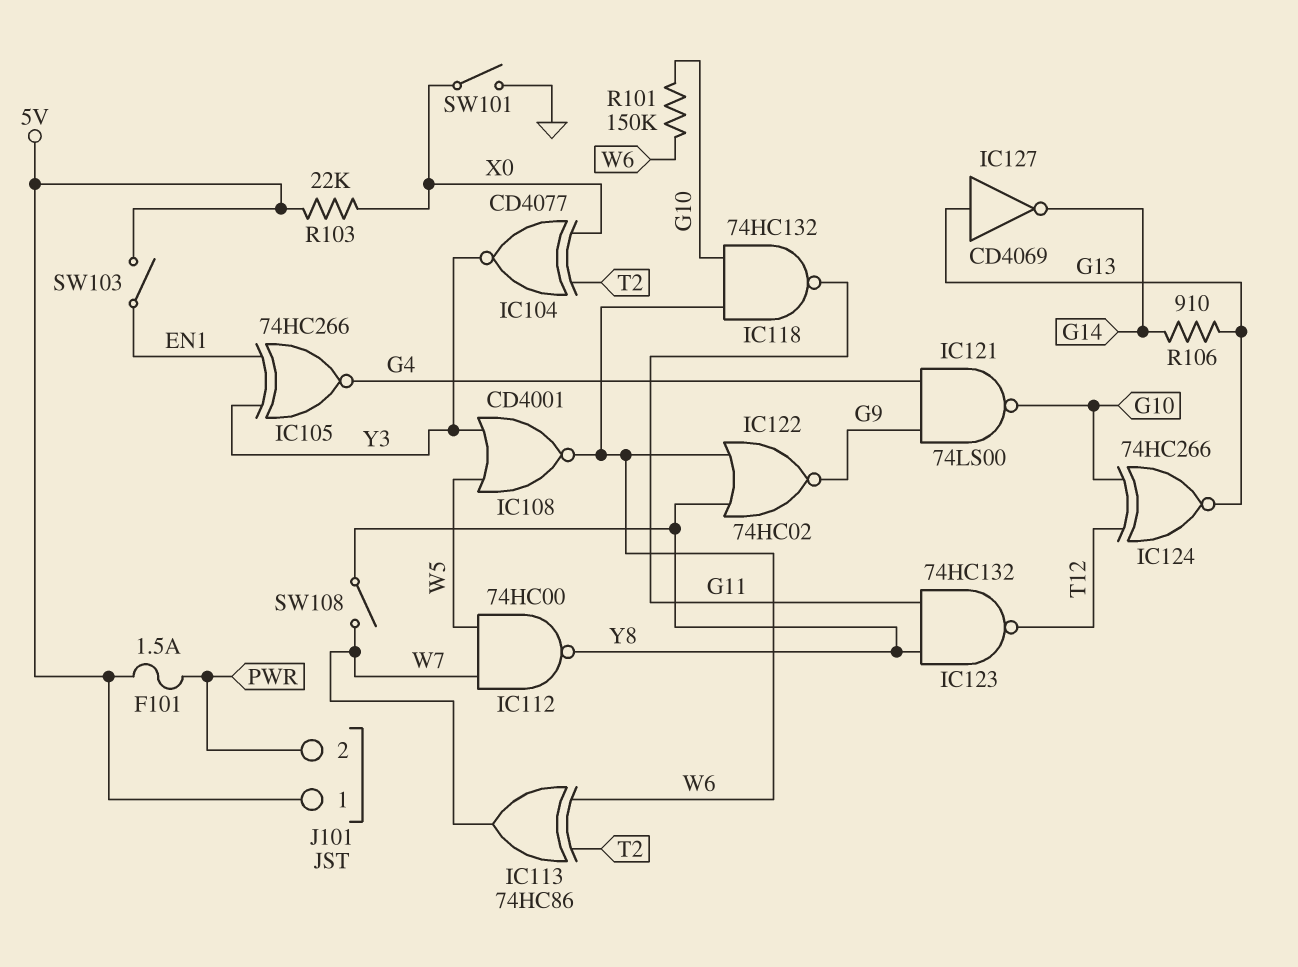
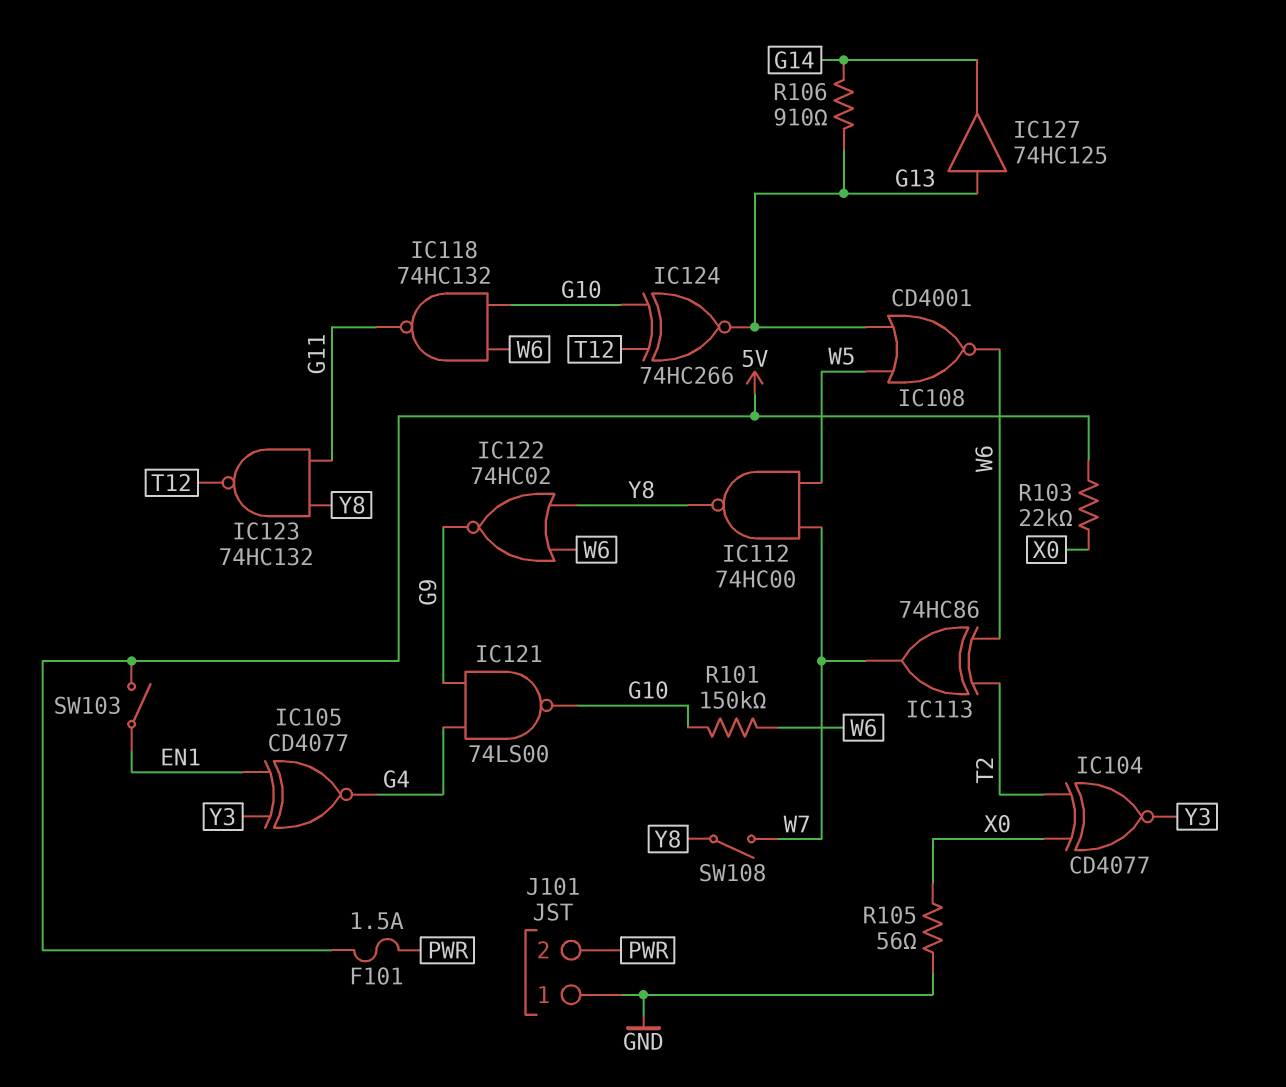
IC105: XNOR 74HC266 (in EN1, in Y3, out G4) -> XNOR CD4077 (in EN1, in Y3, out G4)
IC108: NOR CD4001 (in W5, in Y3, out W6) -> NOR CD4001 (in G13, in W5, out W6)
IC127: NOT CD4069 (in G13, out G14) -> buffer 74HC125 (in G13, out G14)
J101 pin 1: 5V -> GND
R105: none -> 56 (GND, X0)
SW101: switch (GND, X0) -> none

